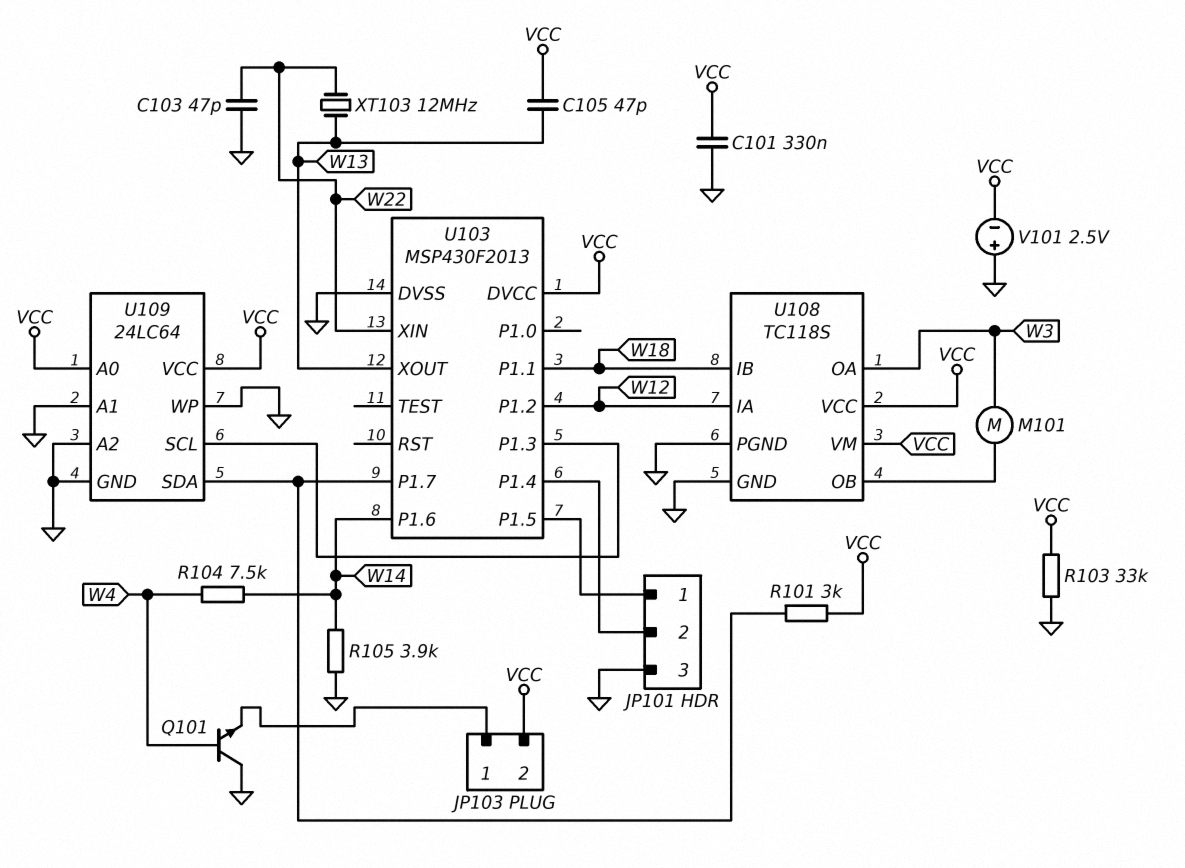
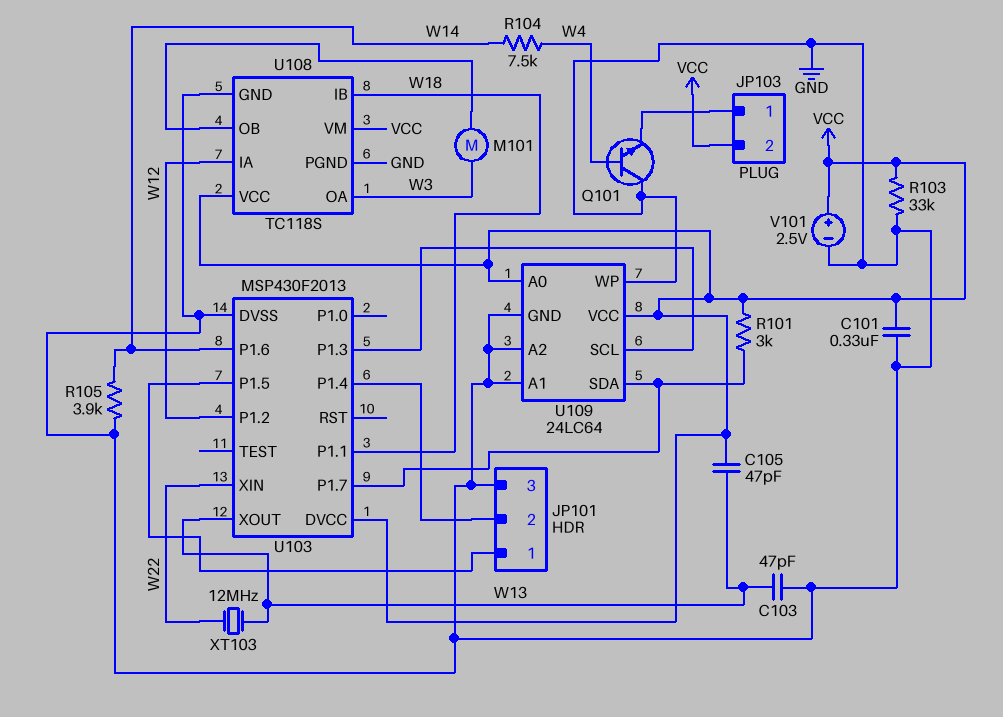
C103: 47pF (GND, W22) -> 47pF (GND, W13)
V101: 2.5V (plus GND, minus VCC) -> 2.5V (plus VCC, minus GND)

